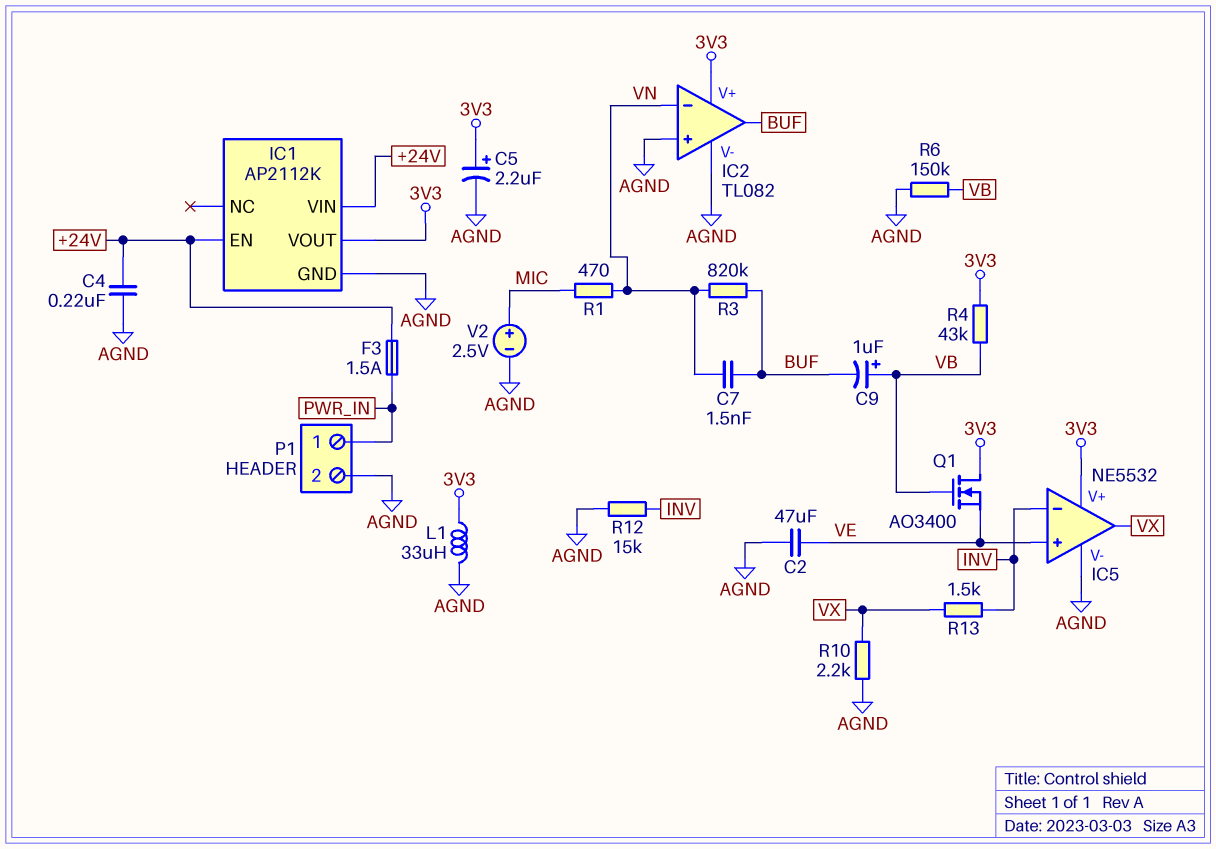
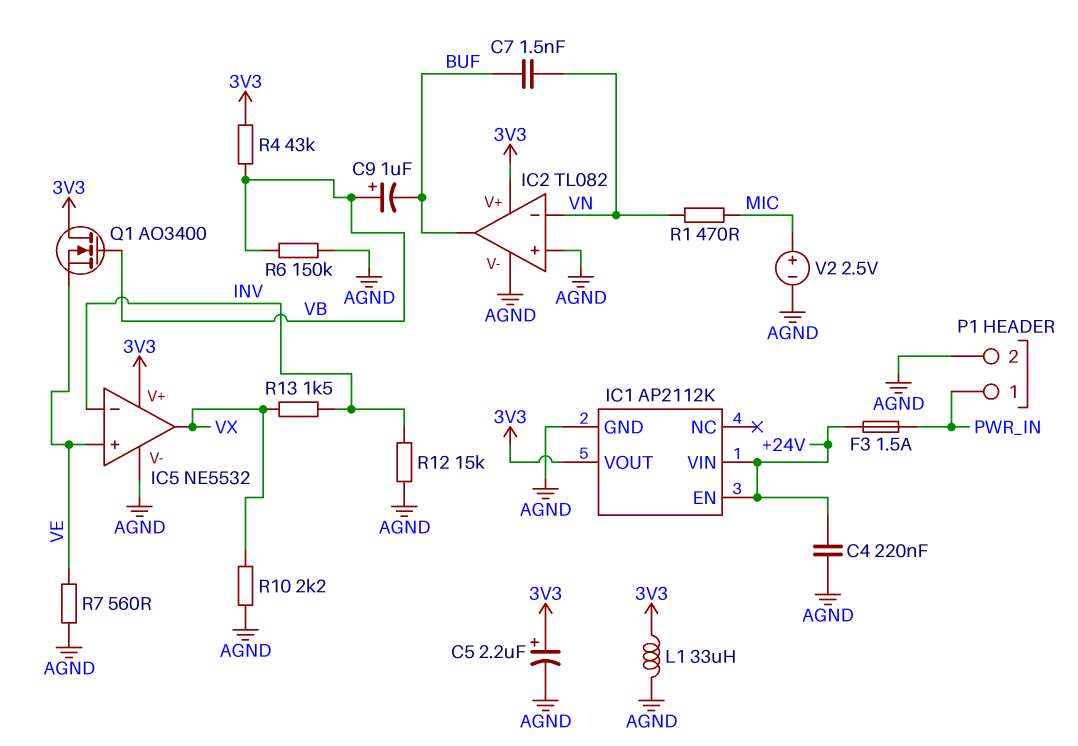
C2: 47uF (AGND, VE) -> none
R3: 820k (BUF, VN) -> none
R7: none -> 560 (AGND, VE)

